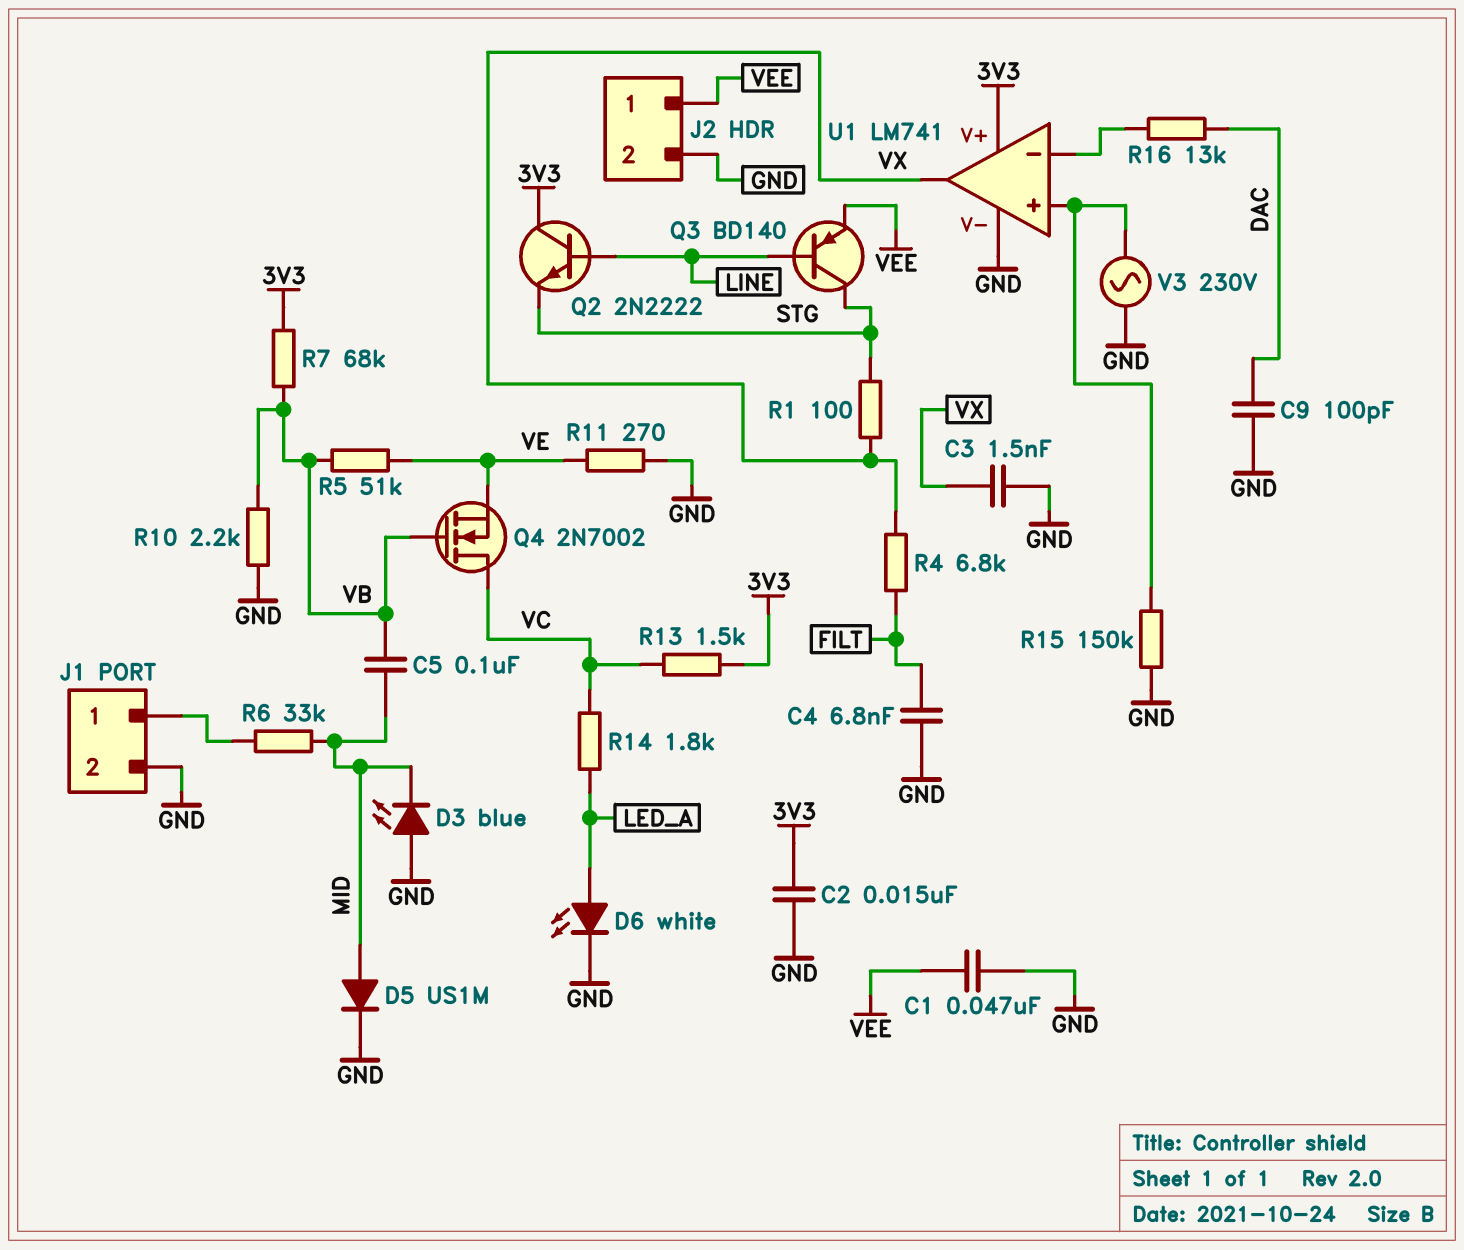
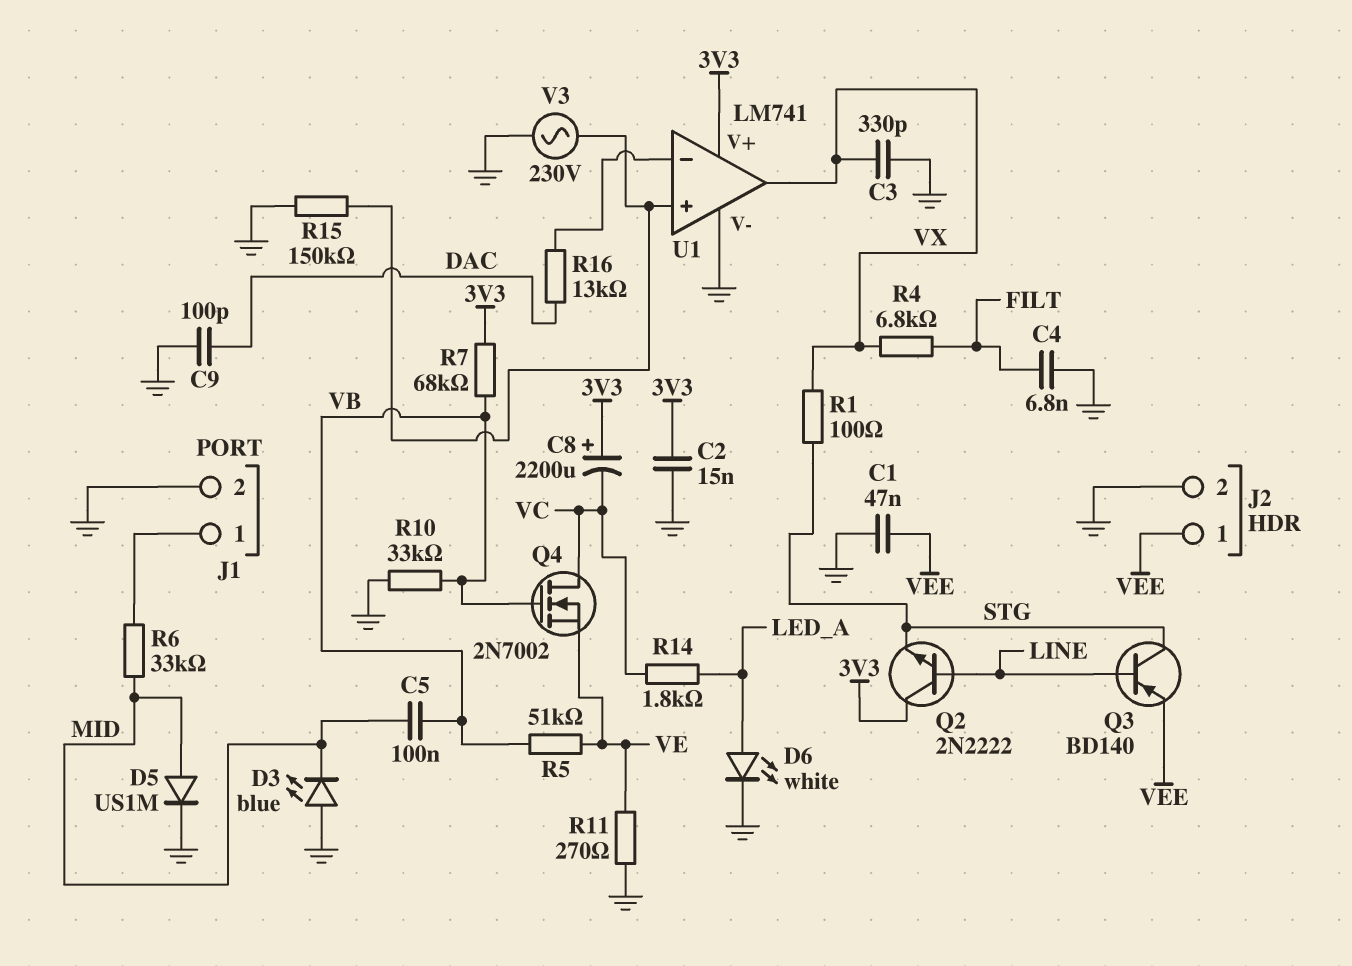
C3: 1.5nF (GND, VX) -> 330pF (GND, VX)
C8: none -> 2200uF (plus 3V3, minus VC)
R10: 2.2k (GND, VB) -> 33k (GND, VB)
R13: 1.5k (3V3, VC) -> none

